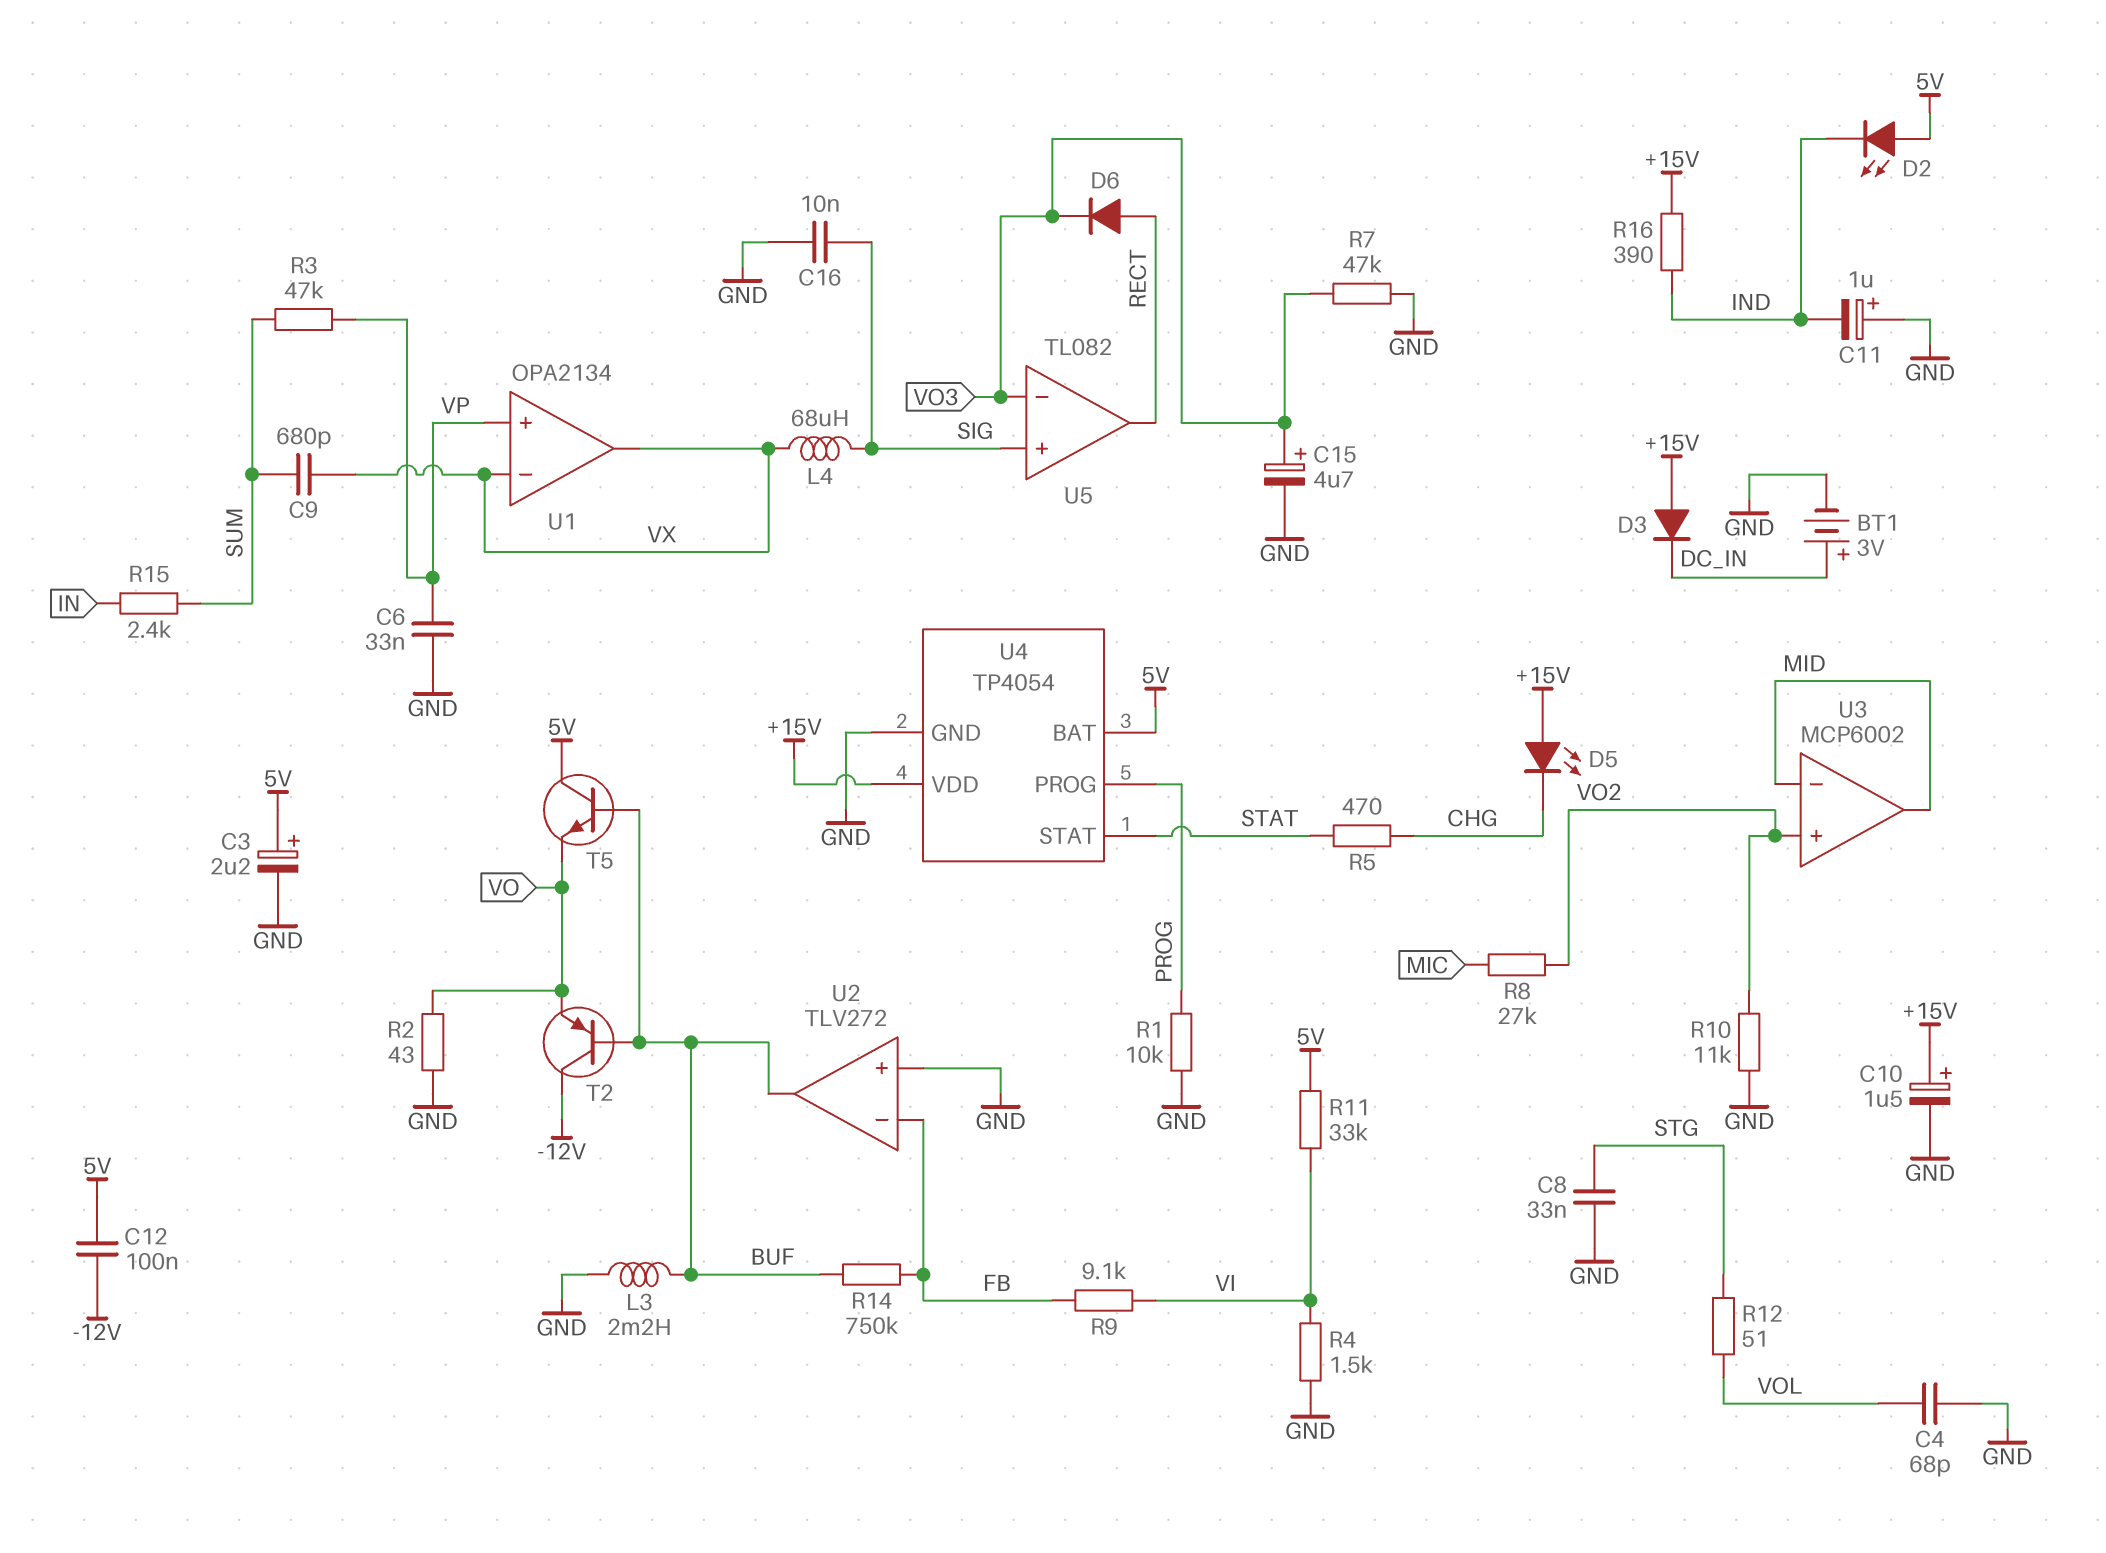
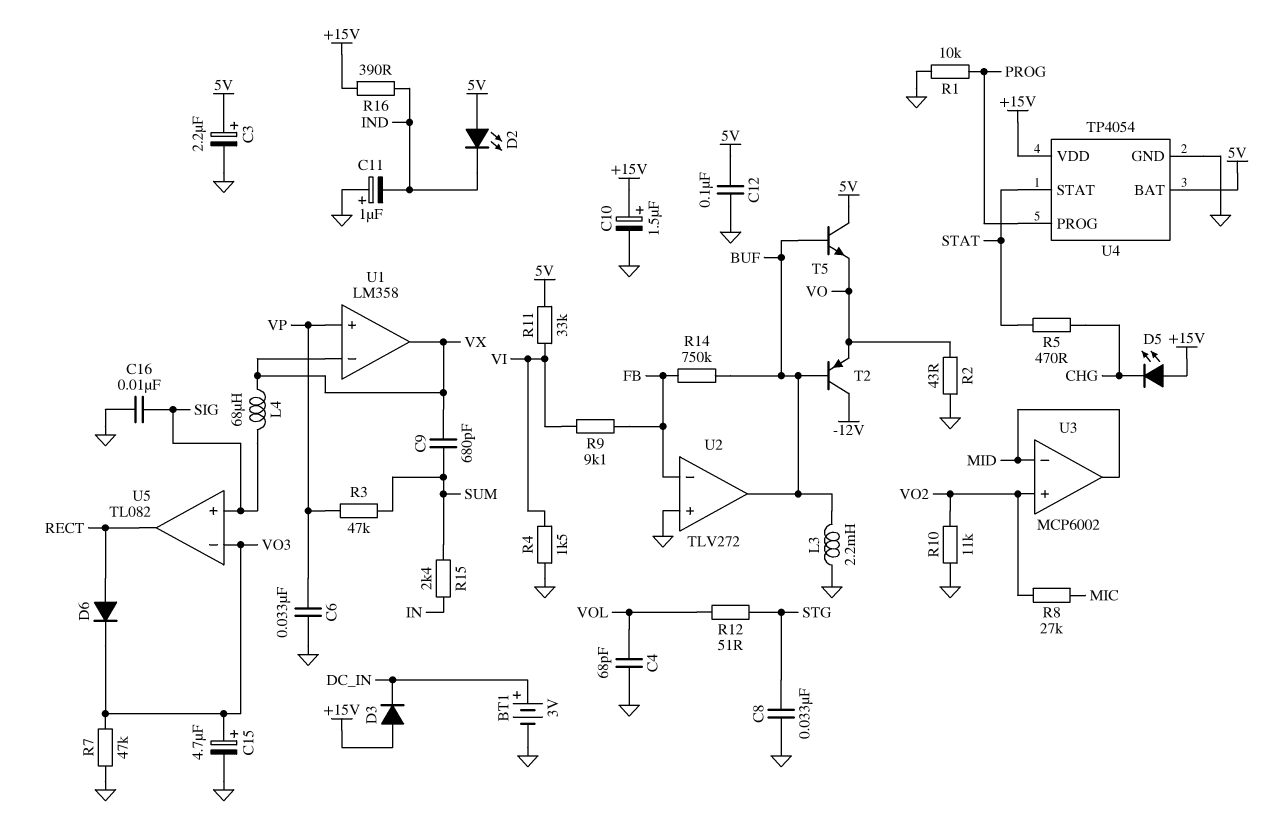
C12: 100nF (-12V, 5V) -> 100nF (5V, GND)
U1: OPA2134 -> LM358

